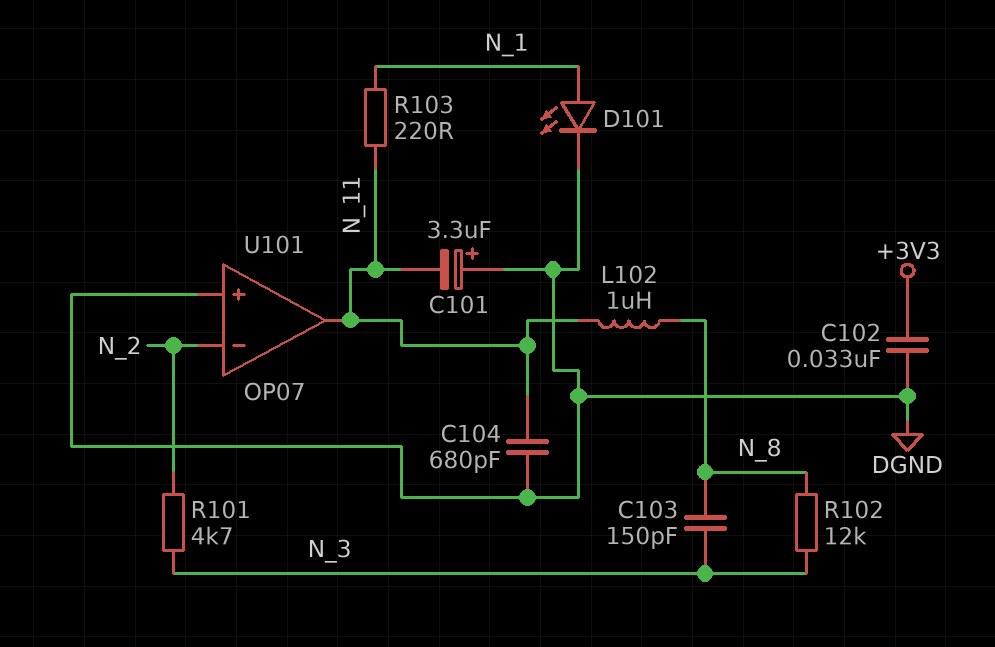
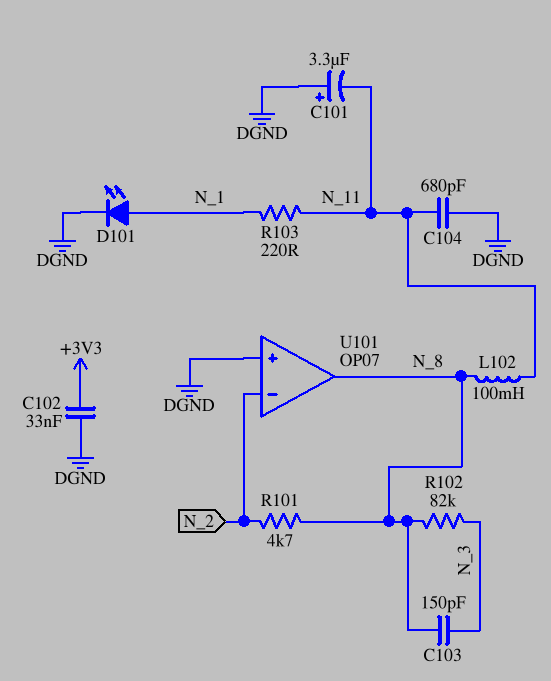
L102: 1uH (N_8, N_11) -> 100mH (N_8, N_11)
R101: 4.7k (N_2, N_3) -> 4.7k (N_2, N_8)
R102: 12k (N_3, N_8) -> 82k (N_3, N_8)
U101 pin out: N_11 -> N_8

